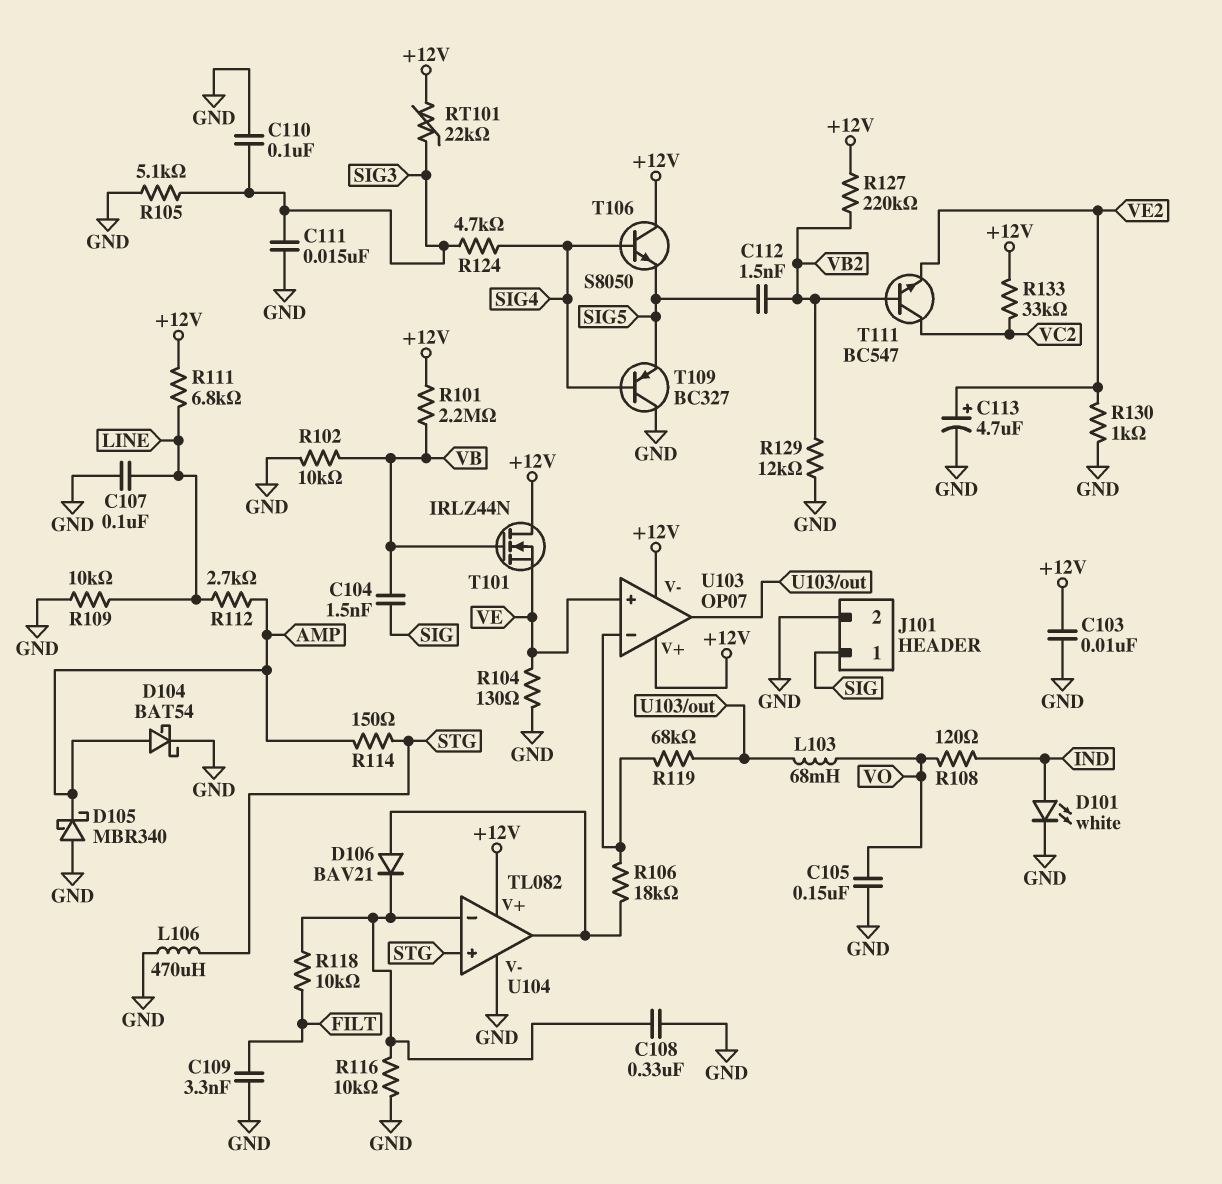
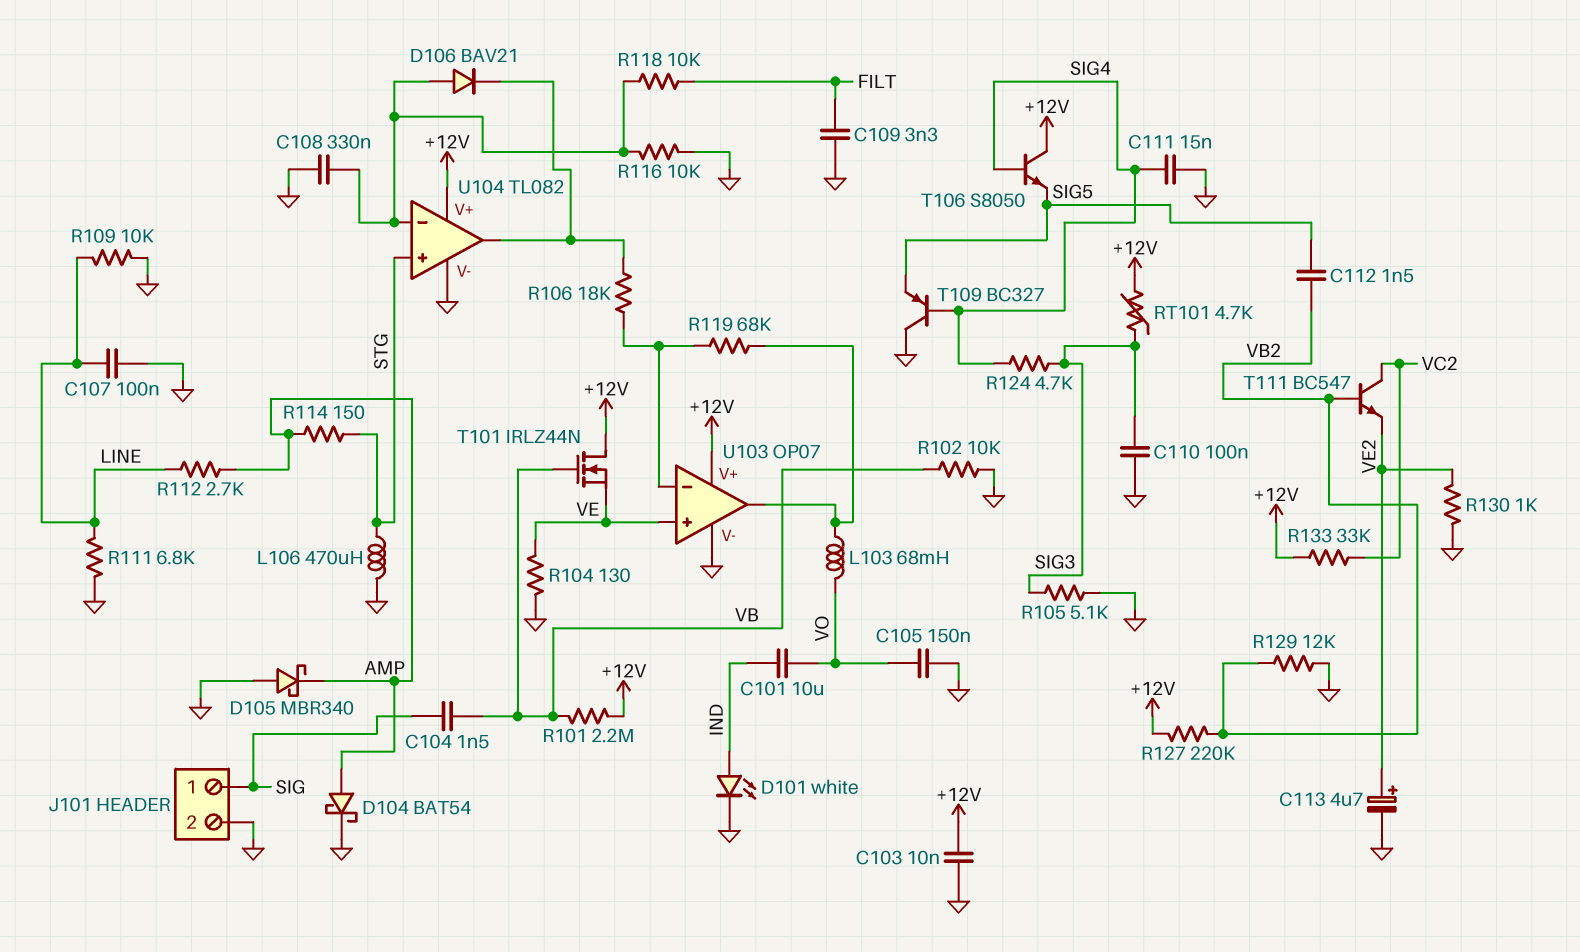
C101: none -> 10uF (IND, VO)
C111: 15nF (GND, SIG3) -> 15nF (GND, SIG4)
D106: diode BAV21 (A U104/out, K U104/in-) -> diode BAV21 (A U104/in-, K U104/out)
R108: 120 (IND, VO) -> none
R111: 6.8k (+12V, LINE) -> 6.8k (GND, LINE)
RT101: 22k (+12V, SIG3) -> 4.7k (+12V, SIG3)
U103 pin V-: +12V -> GND

